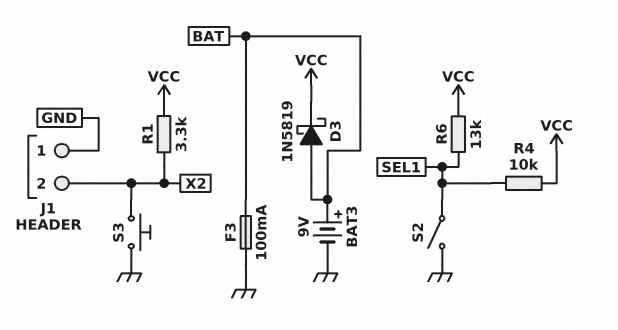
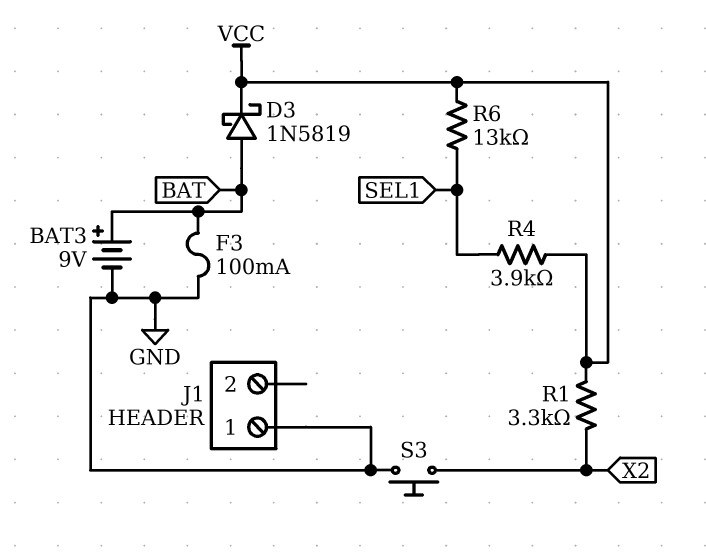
J1 pin 2: X2 -> none
R4: 10k (SEL1, VCC) -> 3.9k (SEL1, VCC)
S2: switch (GND, SEL1) -> none

